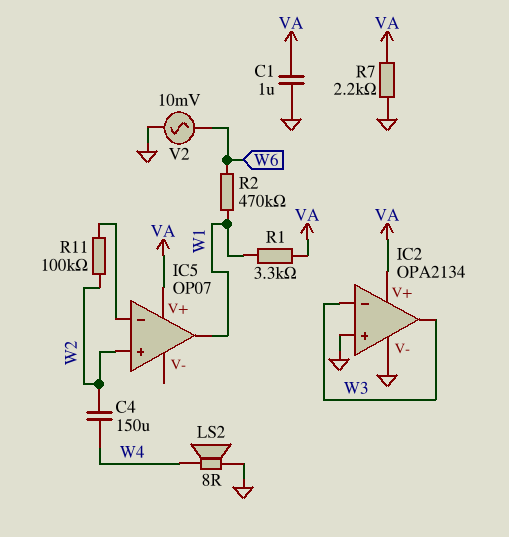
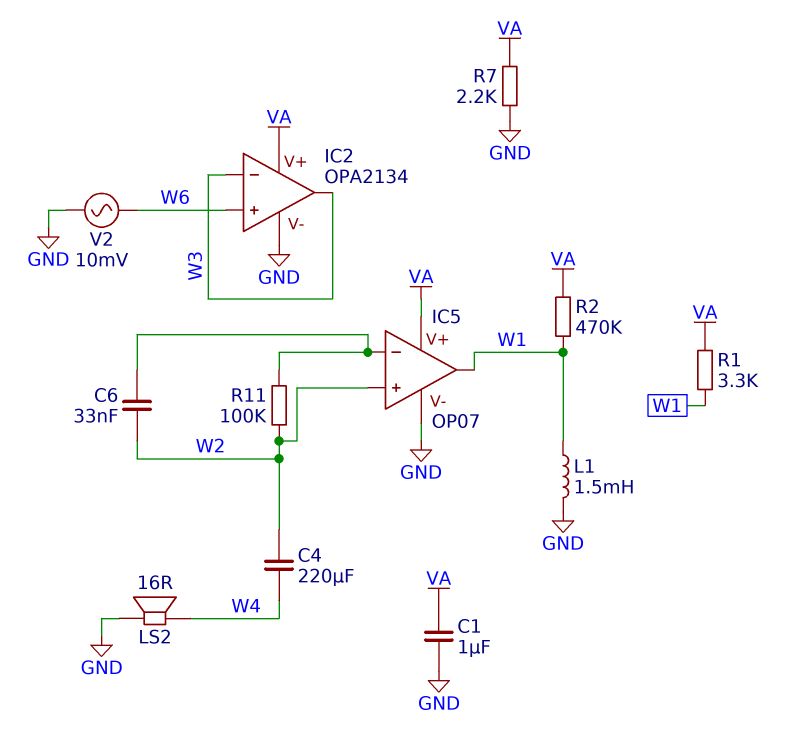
C4: 150uF (W2, W4) -> 220uF (W2, W4)
C6: none -> 33nF (IC5/in-, W2)
IC2 pin in+: GND -> W6
IC5 pin V-: none -> GND
L1: none -> 1.5mH (GND, W1)
LS2: speaker 8R (GND, W4) -> speaker 16R (GND, W4)
R2: 470k (W1, W6) -> 470k (VA, W1)

